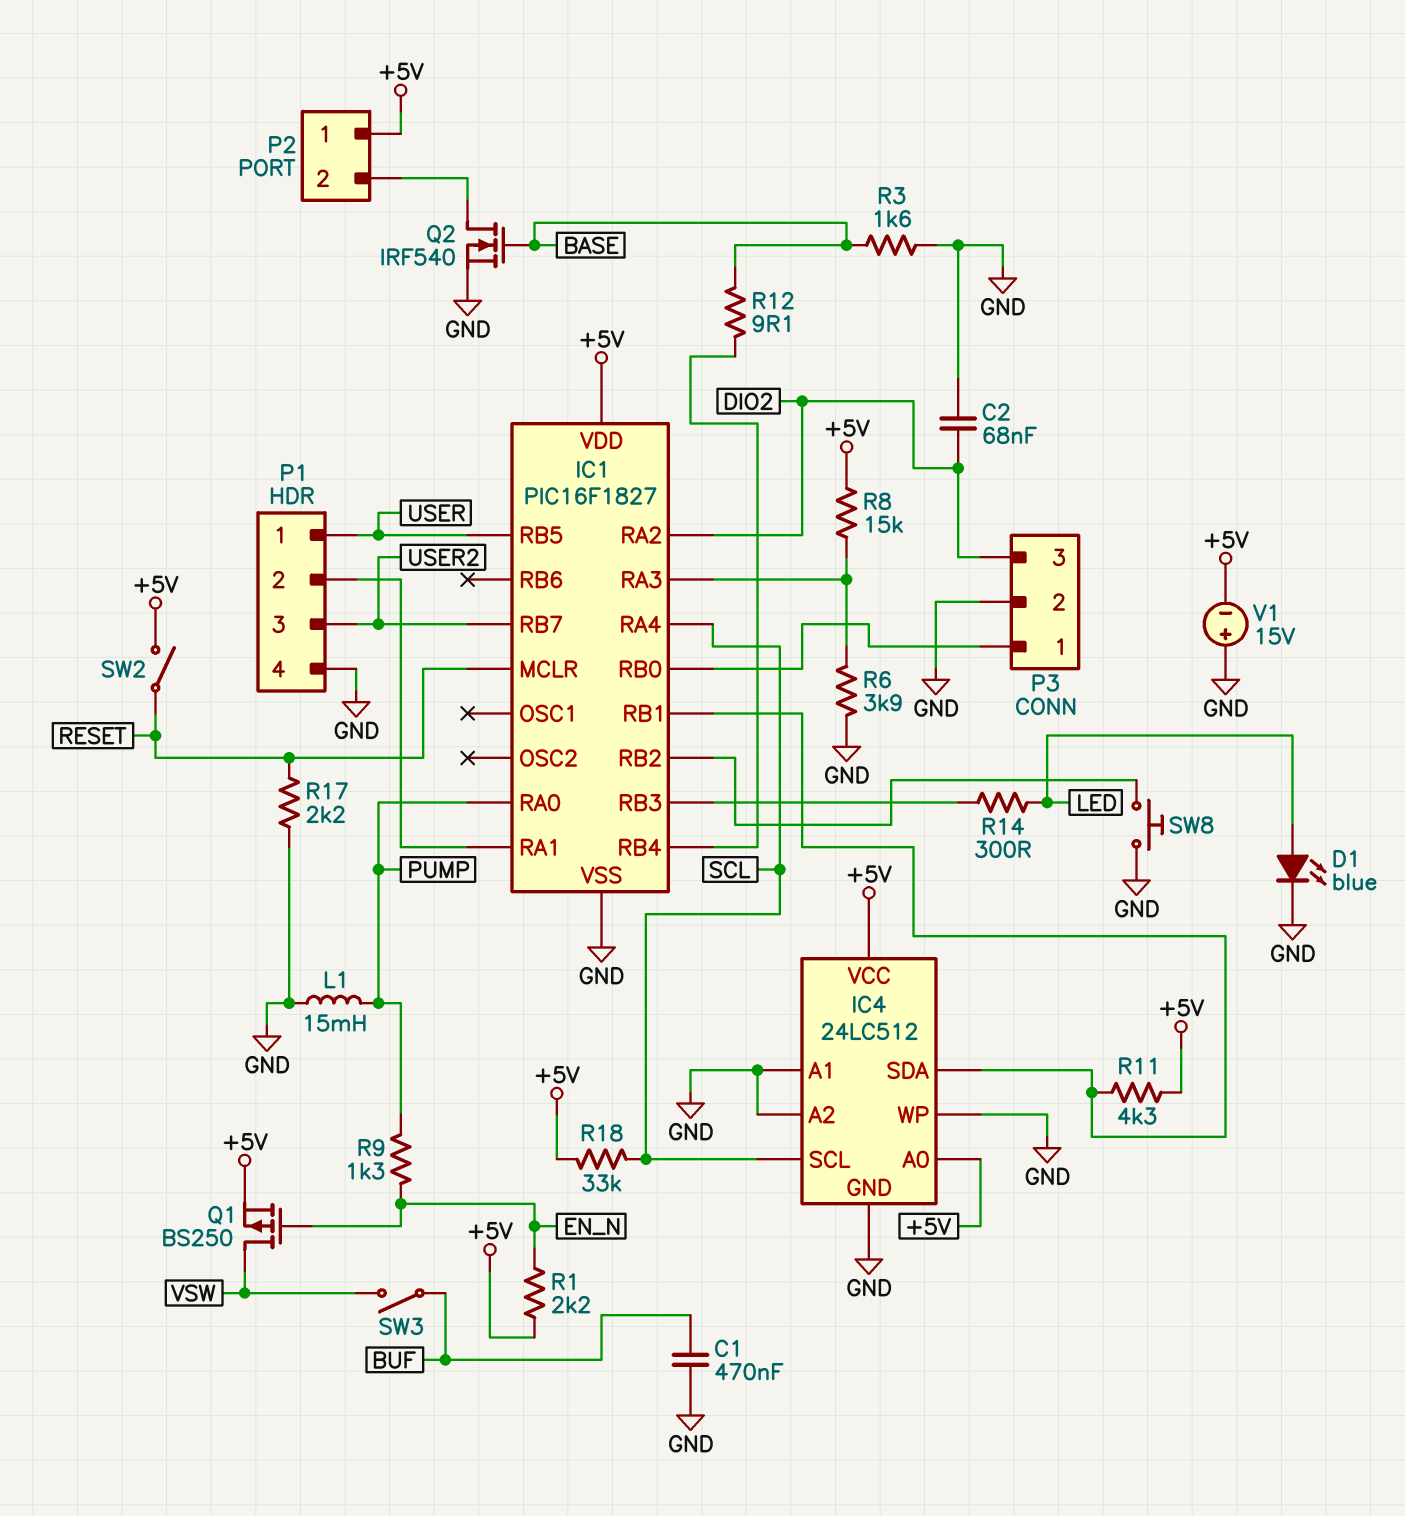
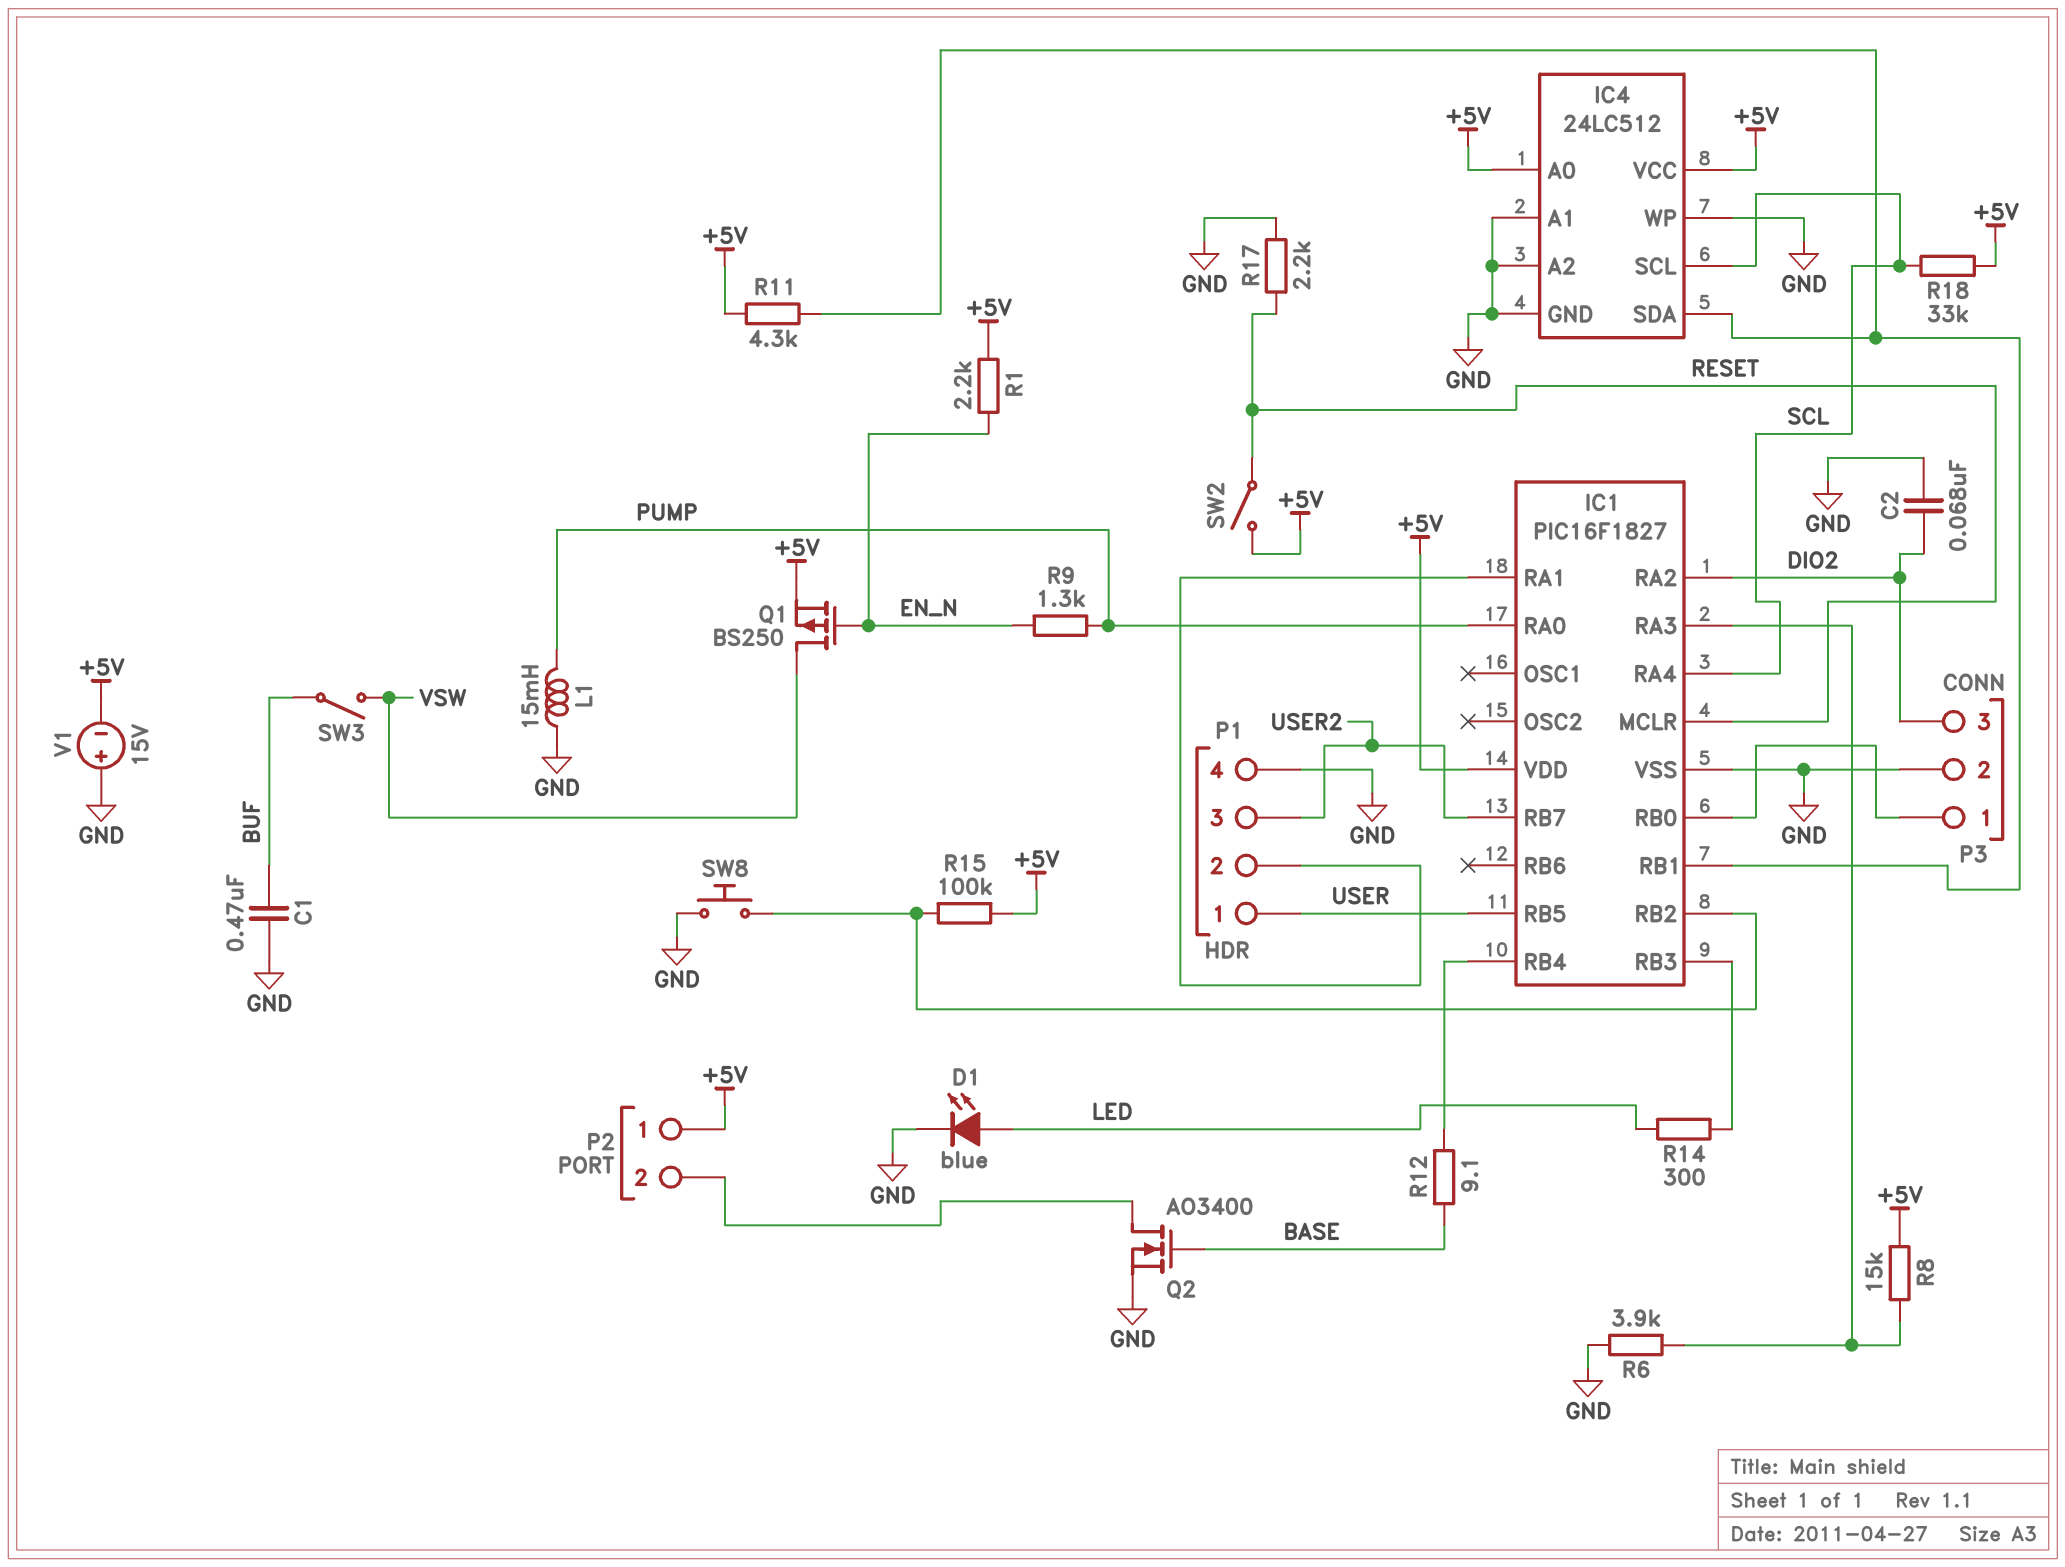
Q2: NMOS IRF540 (G BASE, D P2/2, S GND) -> NMOS AO3400 (G BASE, D P2/2, S GND)
R3: 1.6k (BASE, GND) -> none
R15: none -> 100k (+5V, IC1/RB2)

